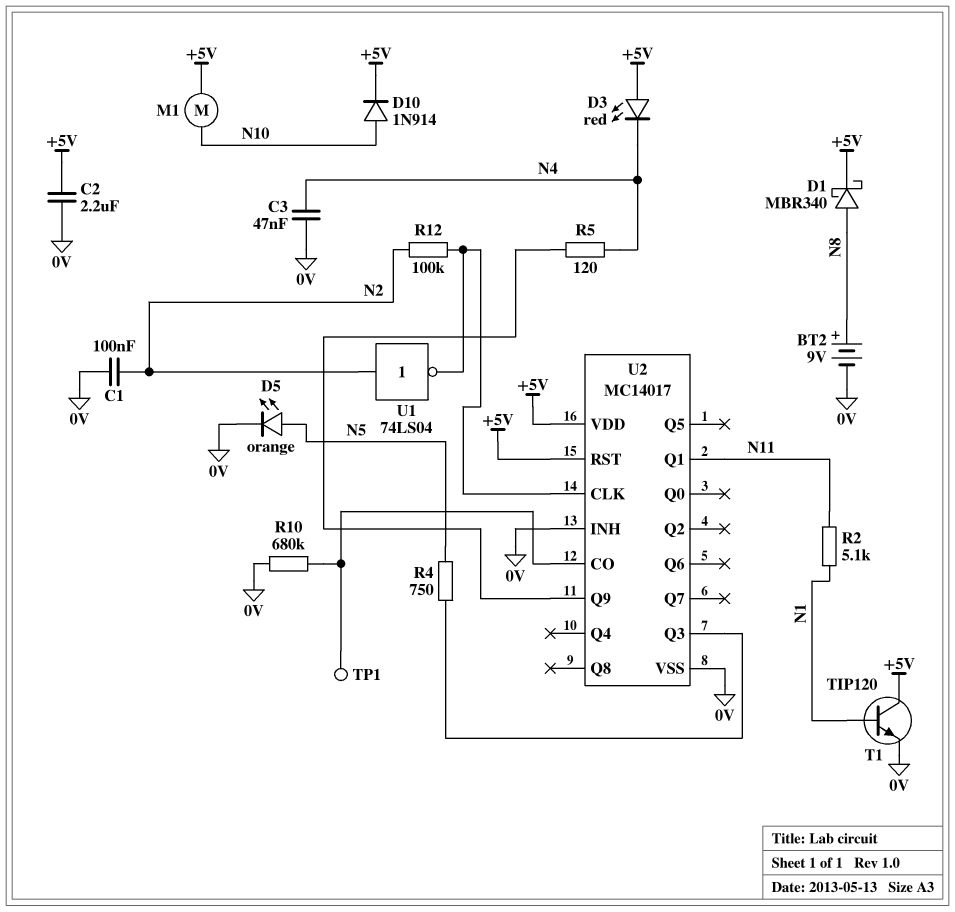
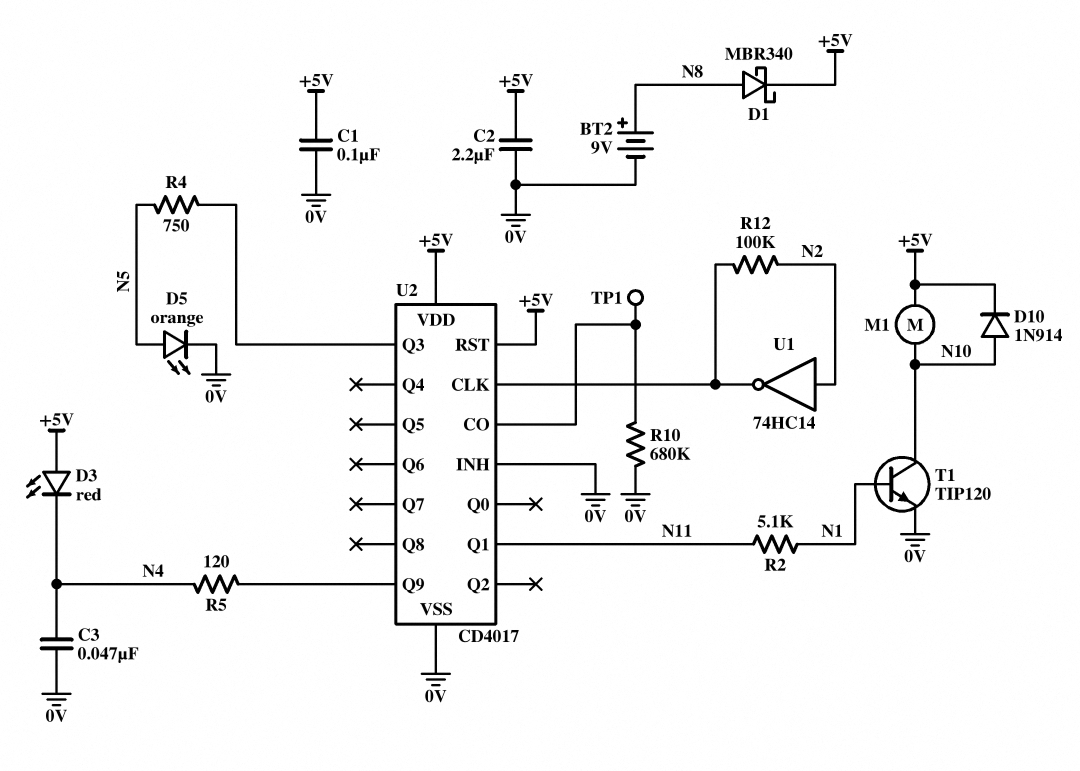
C1: 100nF (0V, N2) -> 100nF (+5V, 0V)
T1: NPN TIP120 (B N1, C +5V, E 0V) -> NPN TIP120 (B N1, C N10, E 0V)
U1: NOT 74LS04 (in N2, out U2/CLK) -> NOT 74HC14 (in N2, out U2/CLK)
U2: MC14017 -> CD4017

